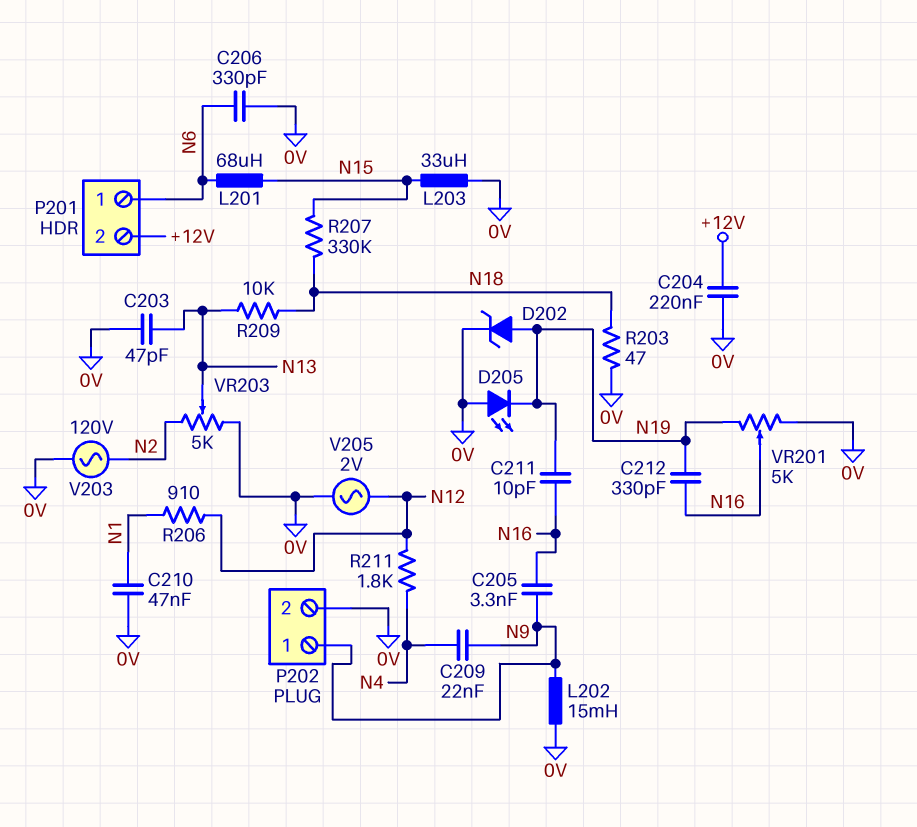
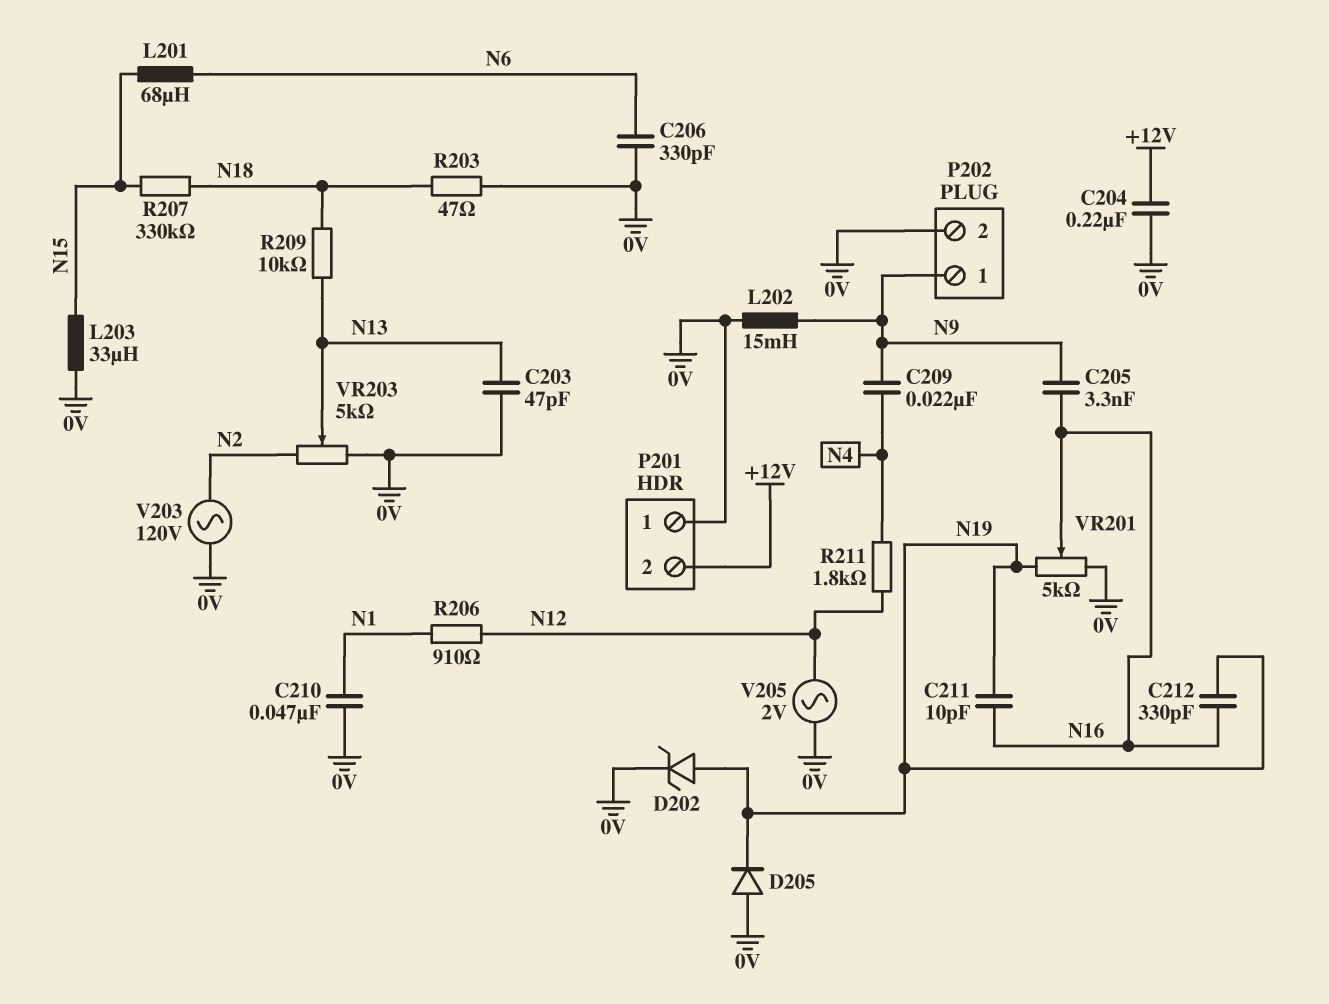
D205: LED (A 0V, K N19) -> diode (A 0V, K N19)
P201 pin 1: N6 -> 0V

